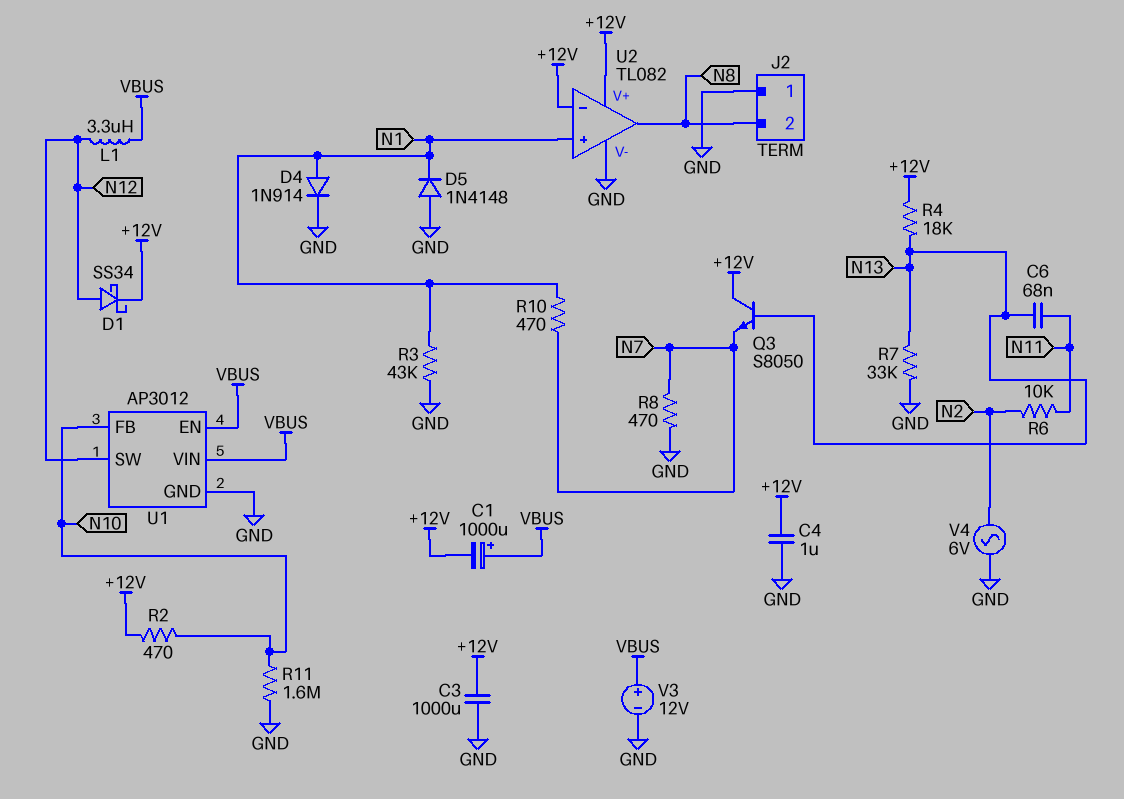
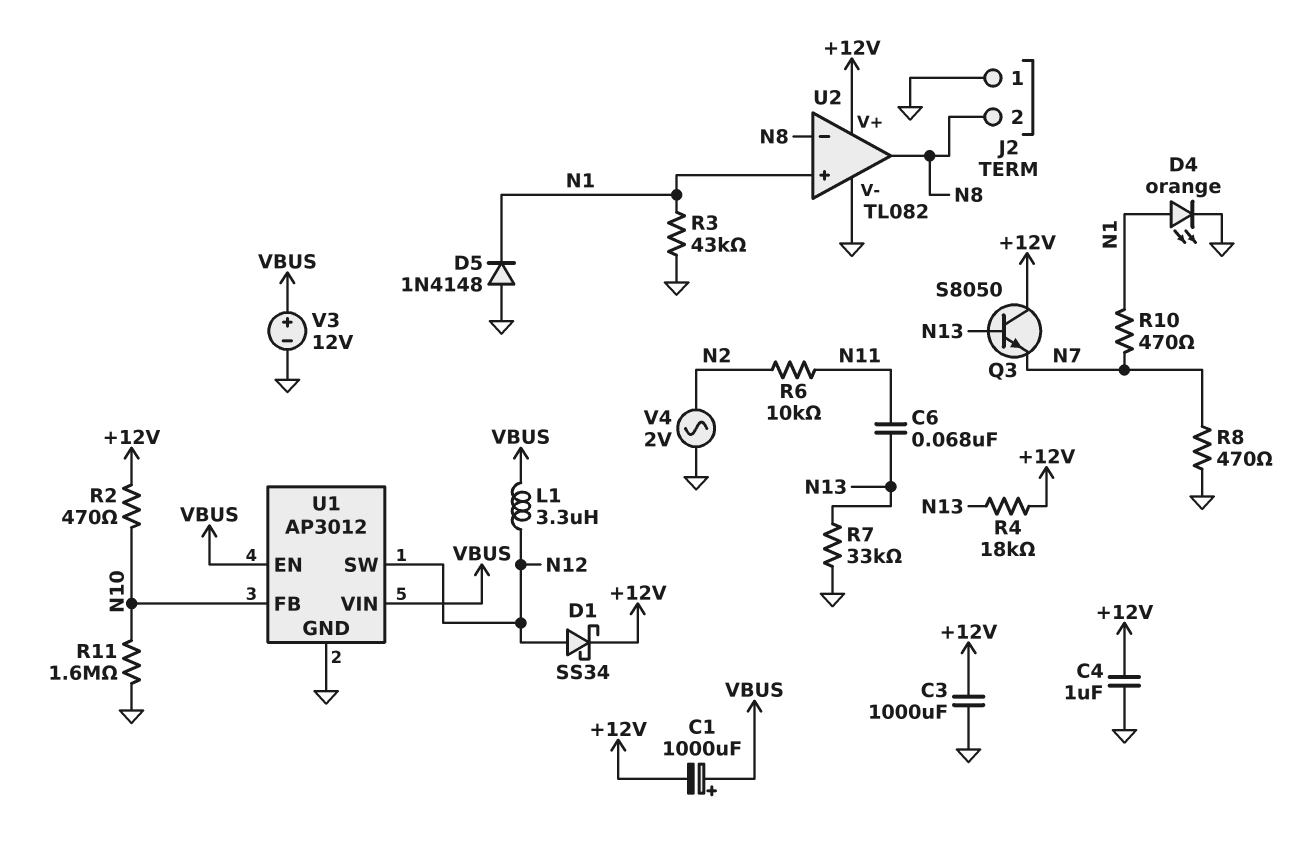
D4: diode 1N914 (A N1, K GND) -> LED orange (A N1, K GND)
U2 pin in-: +12V -> N8
V4: AC 6V (GND, N2) -> AC 2V (GND, N2)

